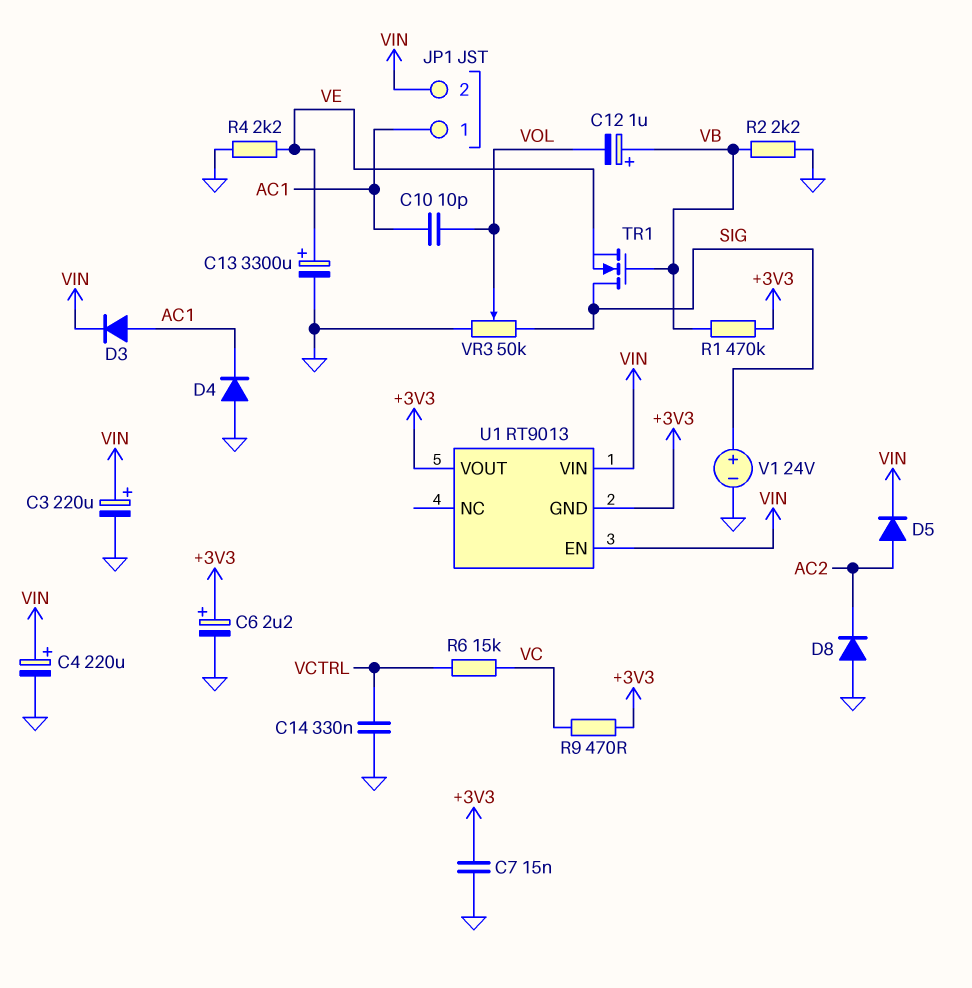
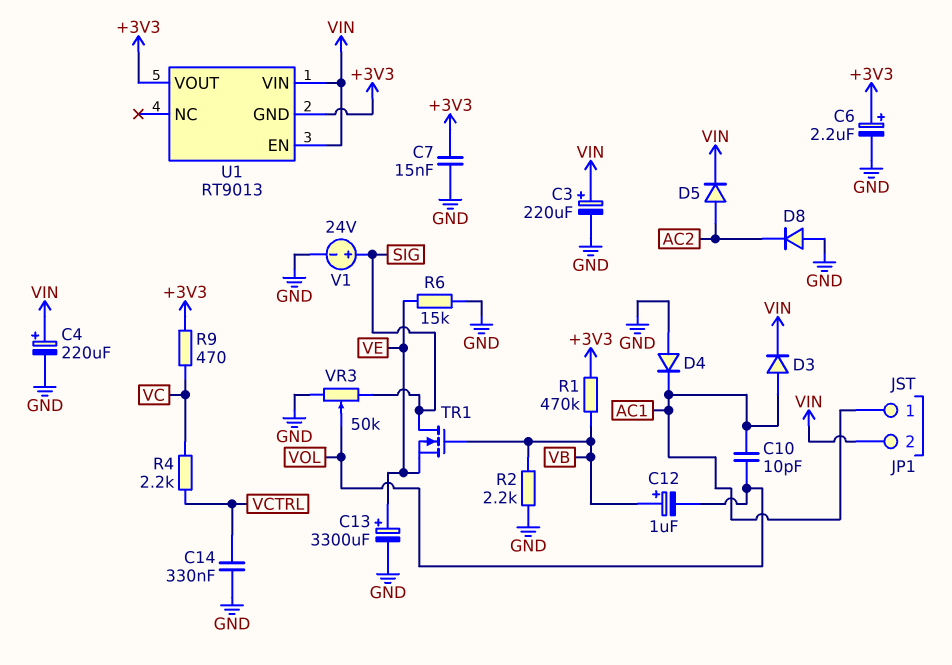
R4: 2.2k (GND, VE) -> 2.2k (VC, VCTRL)
R6: 15k (VC, VCTRL) -> 15k (GND, VE)

